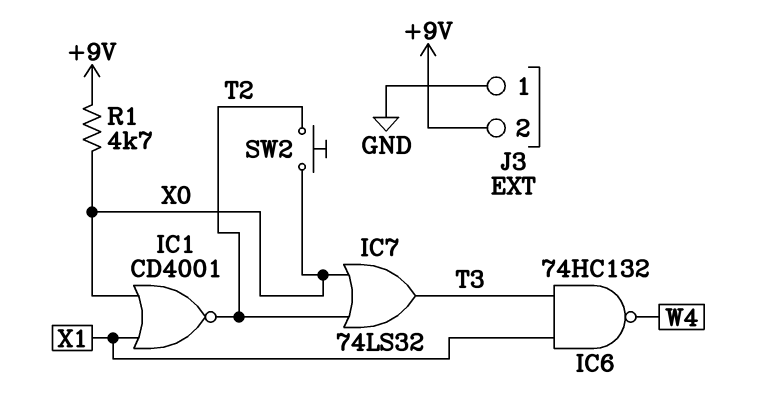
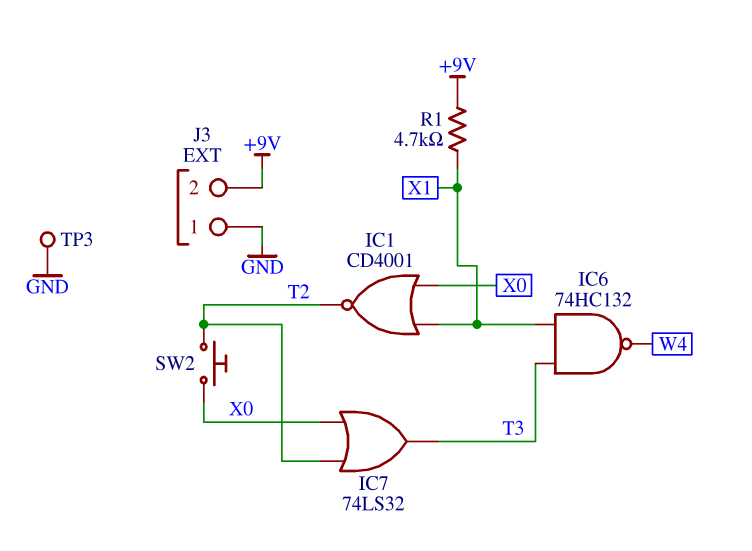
R1: 4.7k (+9V, X0) -> 4.7k (+9V, X1)
TP3: none -> test point (GND)

